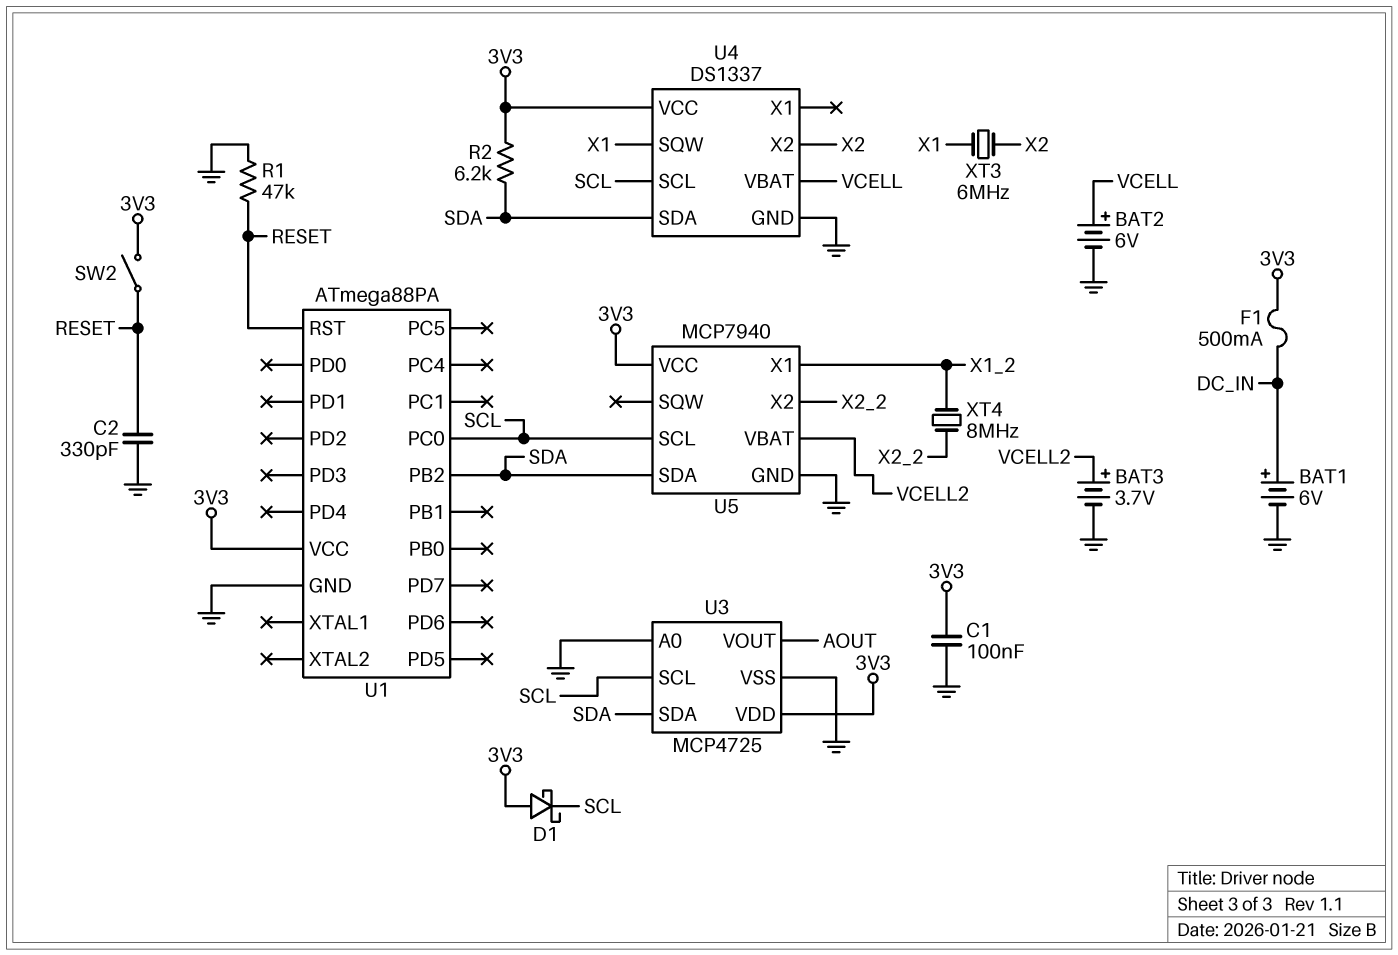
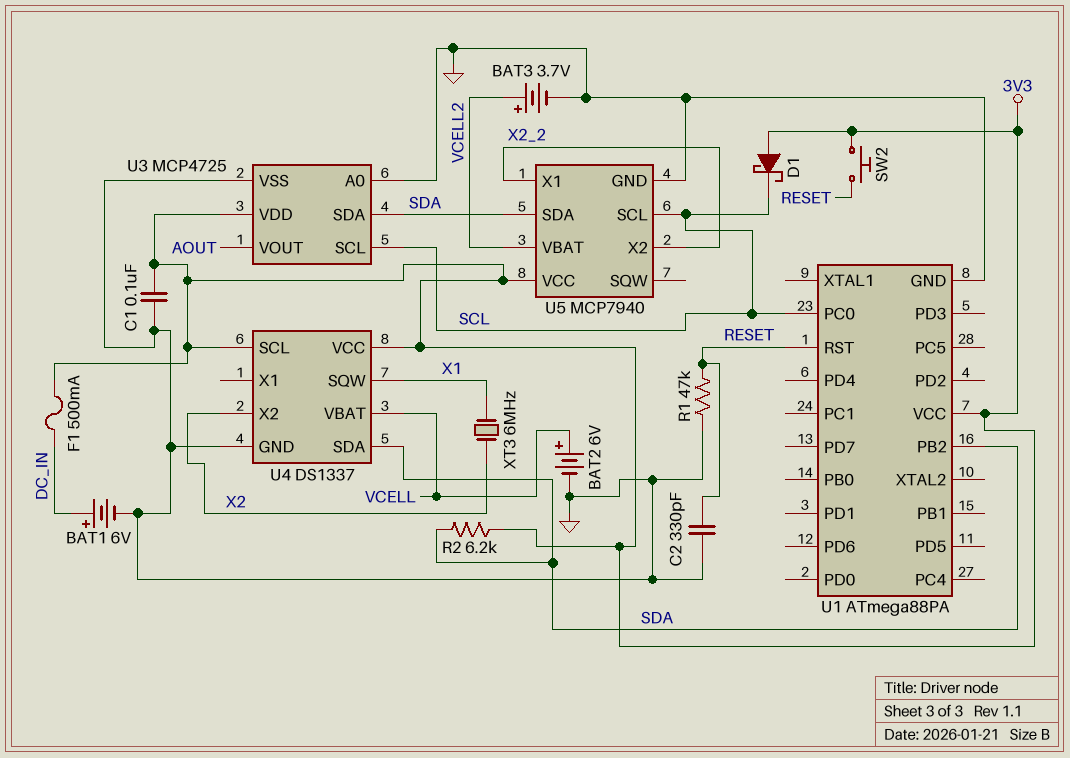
SW2: switch (3V3, RESET) -> button (3V3, RESET)
U4 pin SCL: SCL -> 3V3
U5 pin X1: X1_2 -> X2_2
XT4: 8MHz (X1_2, X2_2) -> none

